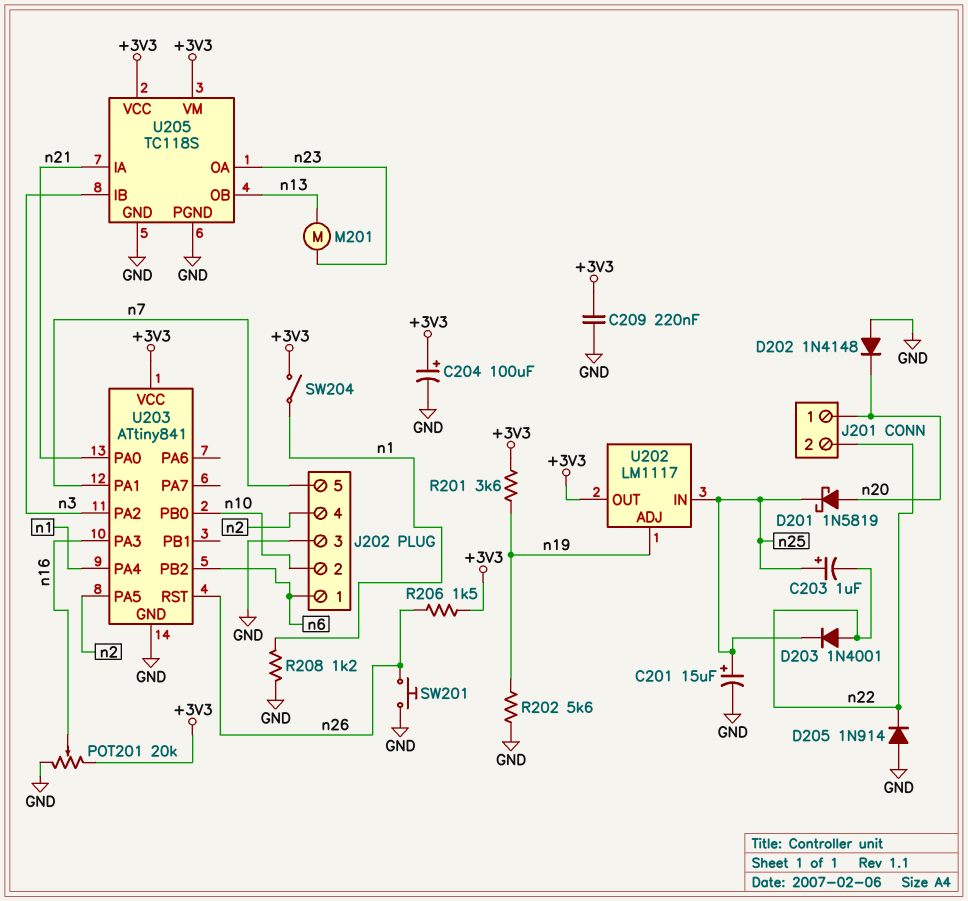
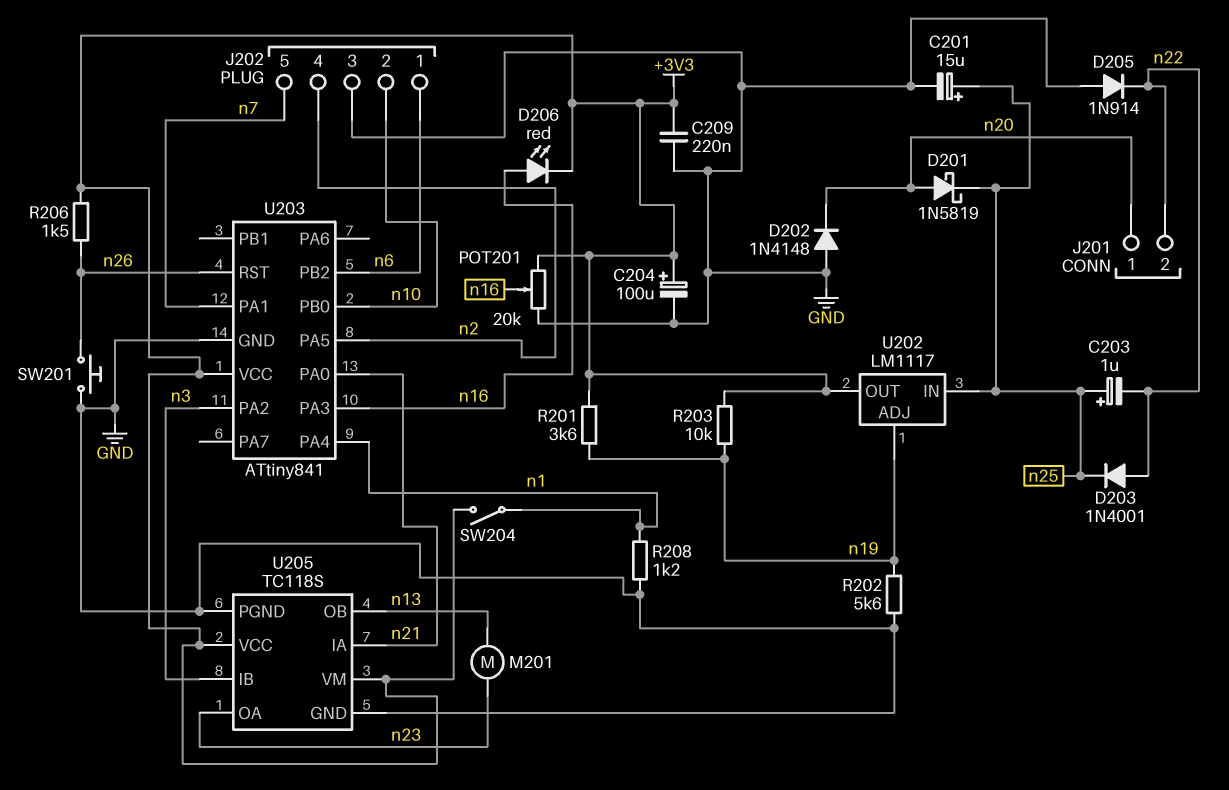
D206: none -> LED red (A n16, K +3V3)
R203: none -> 10k (+3V3, n19)

